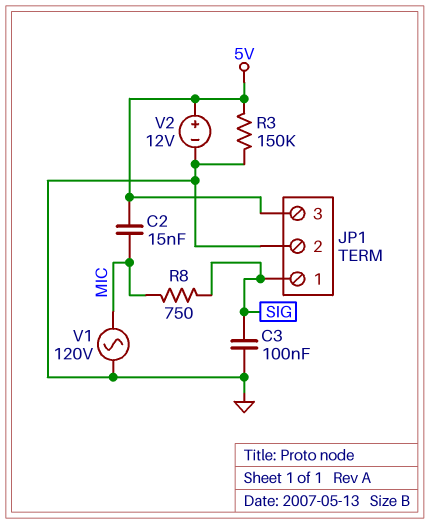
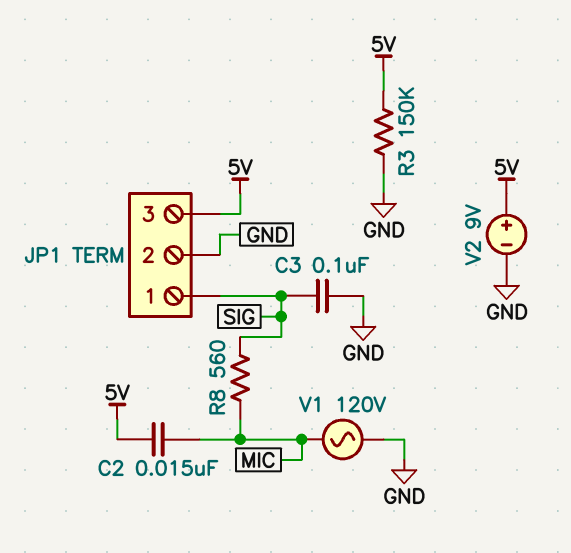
R8: 750 (MIC, SIG) -> 560 (MIC, SIG)
V2: 12V (plus 5V, minus GND) -> 9V (plus 5V, minus GND)

